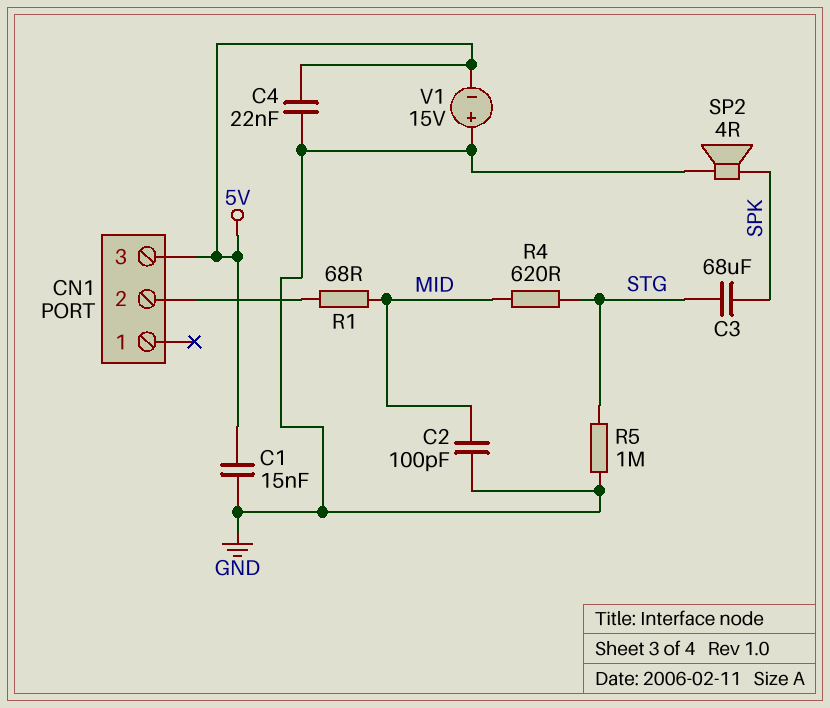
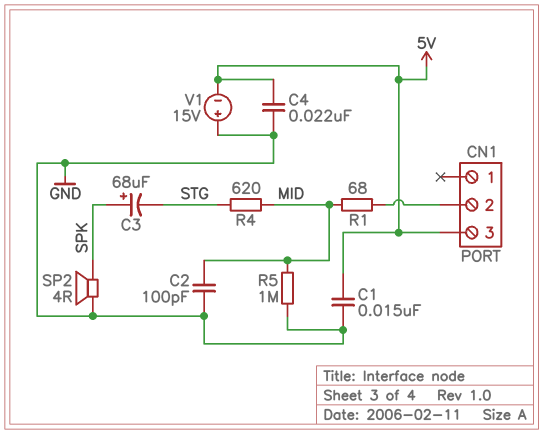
C3: 68uF (SPK, STG) -> 68uF (plus SPK, minus STG)
R5: 1M (GND, STG) -> 1M (GND, MID)

